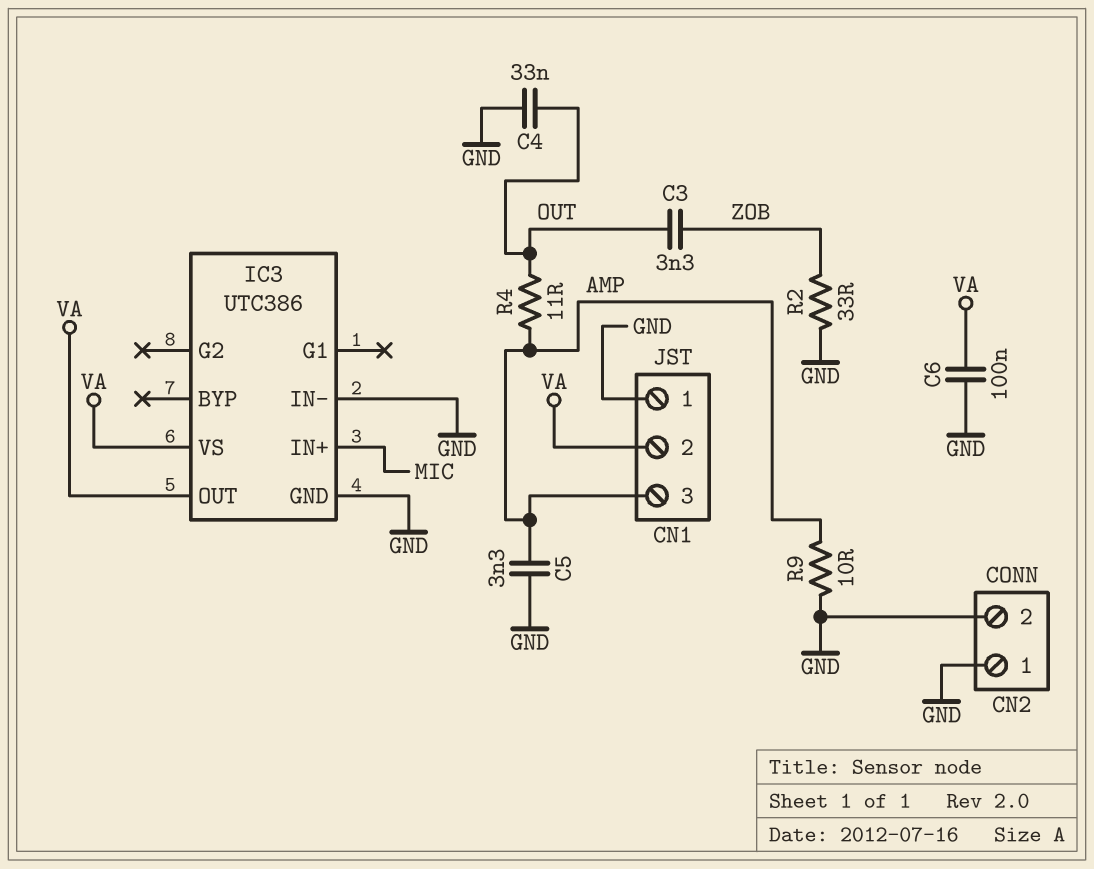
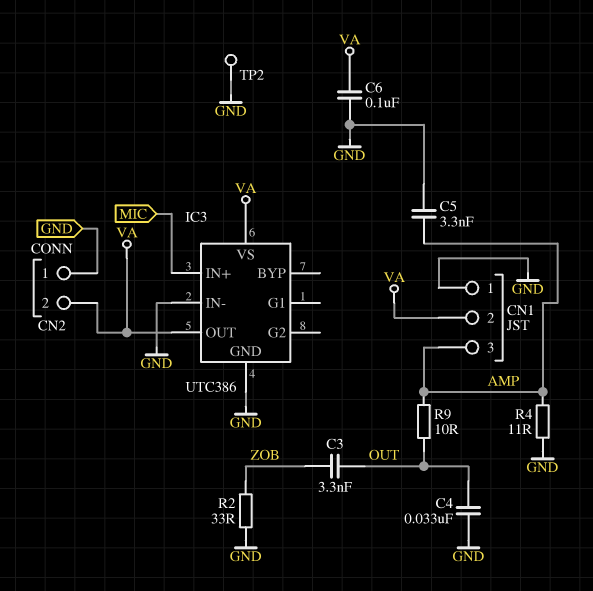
CN2 pin 2: GND -> VA
R4: 11 (AMP, OUT) -> 11 (AMP, GND)
R9: 10 (AMP, GND) -> 10 (AMP, OUT)
TP2: none -> test point (GND)

